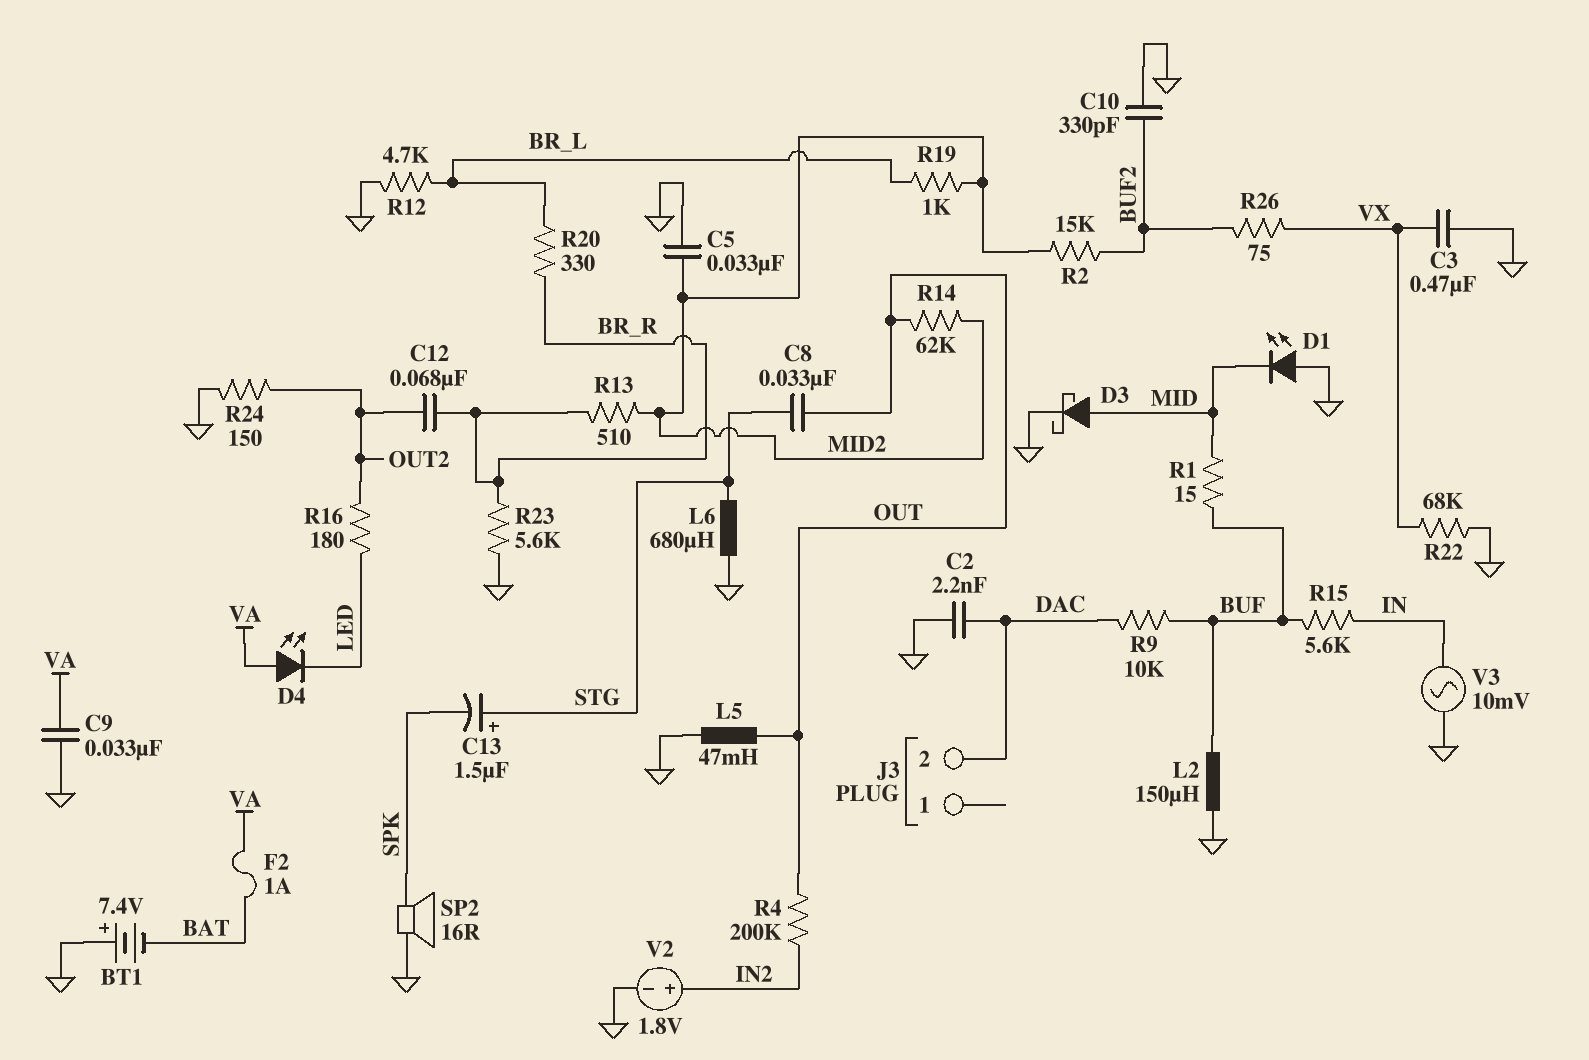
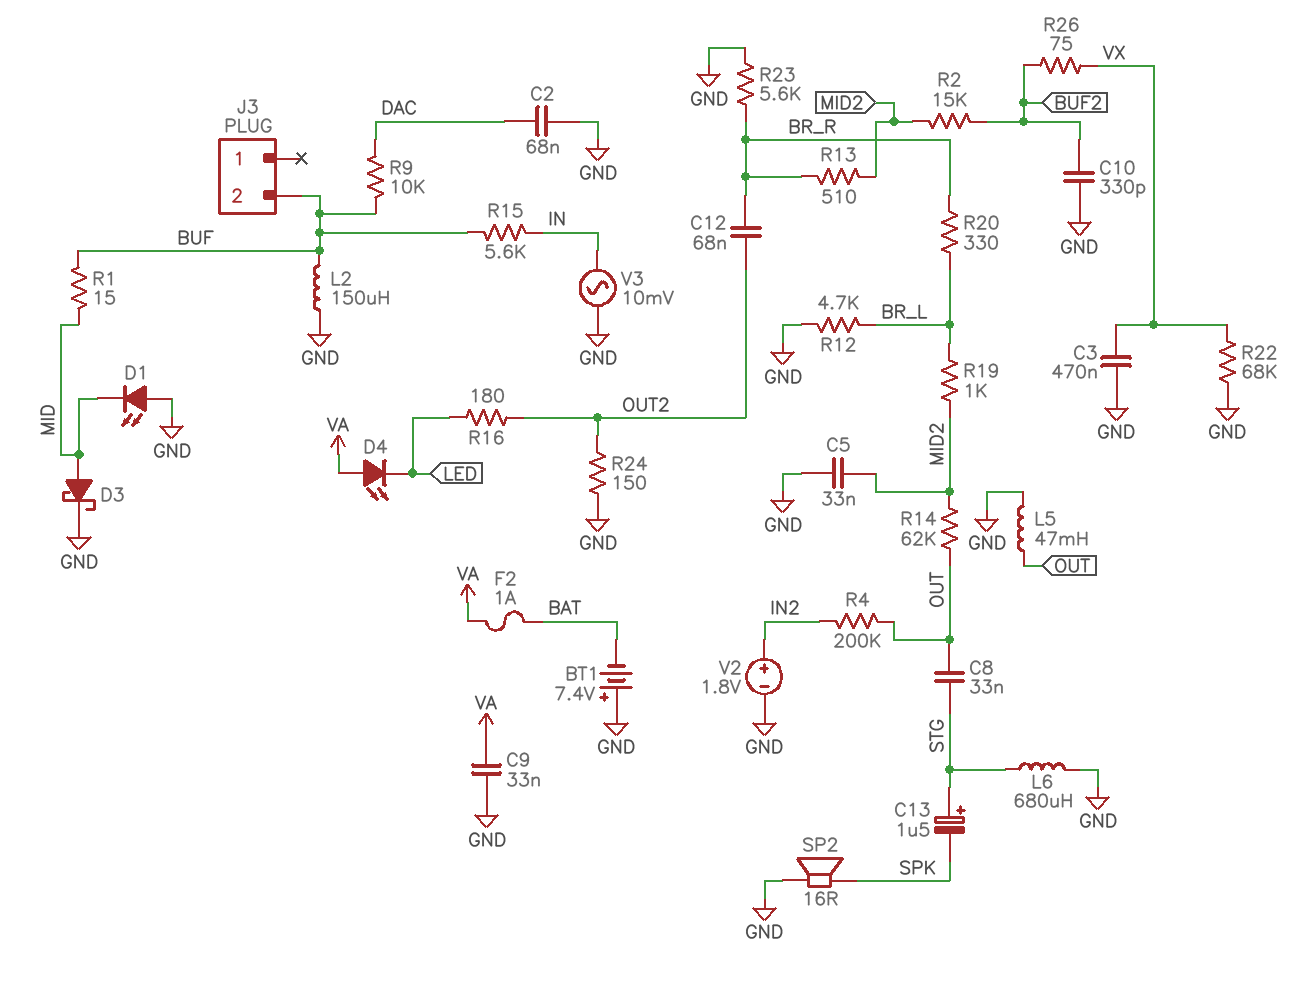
C2: 2.2nF (DAC, GND) -> 68nF (DAC, GND)
J3 pin 2: DAC -> BUF

